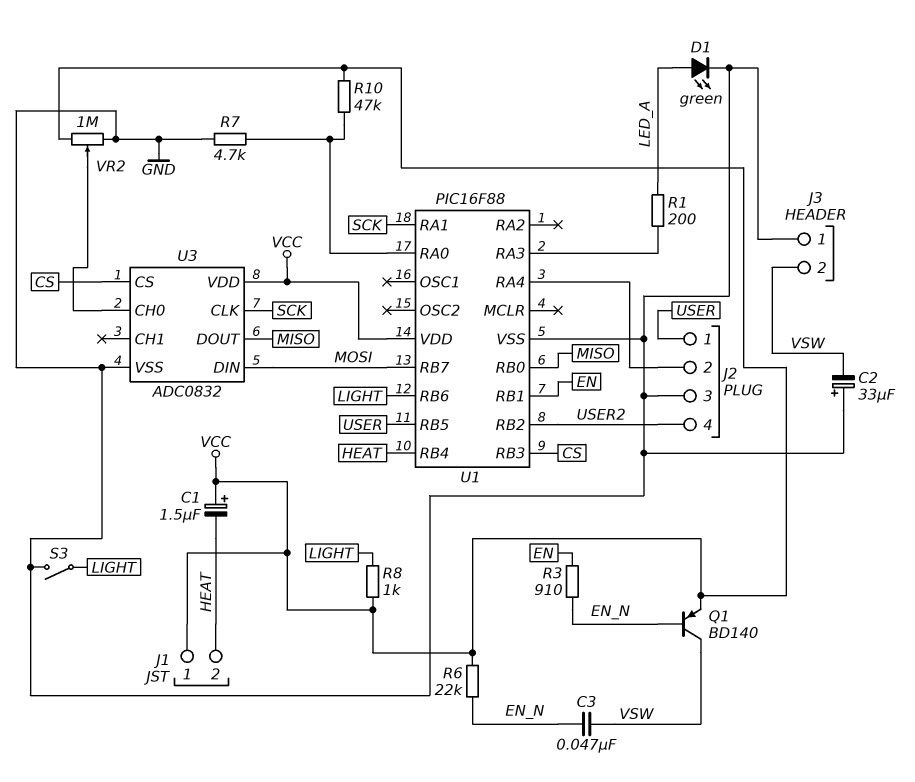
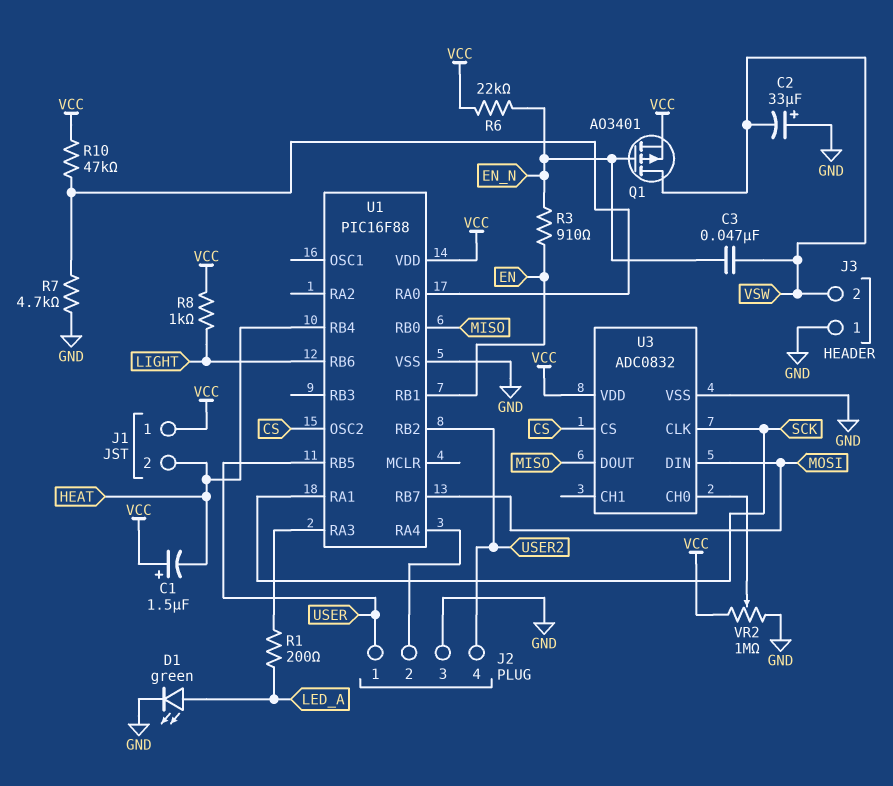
Q1: PNP BD140 (B EN_N, C VSW, E VCC) -> PMOS AO3401 (G EN_N, D VSW, S VCC)
S3: switch (GND, LIGHT) -> none
U1 pin OSC2: none -> CS
U1 pin RB3: CS -> none

